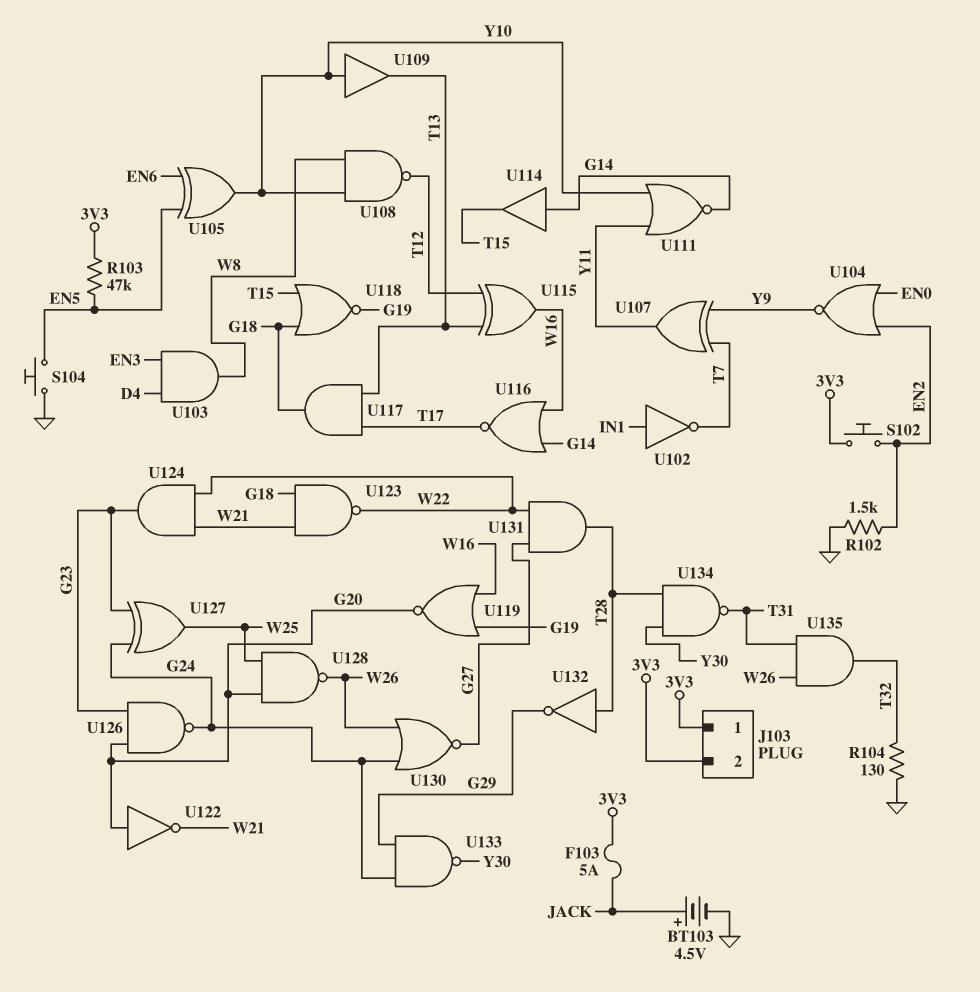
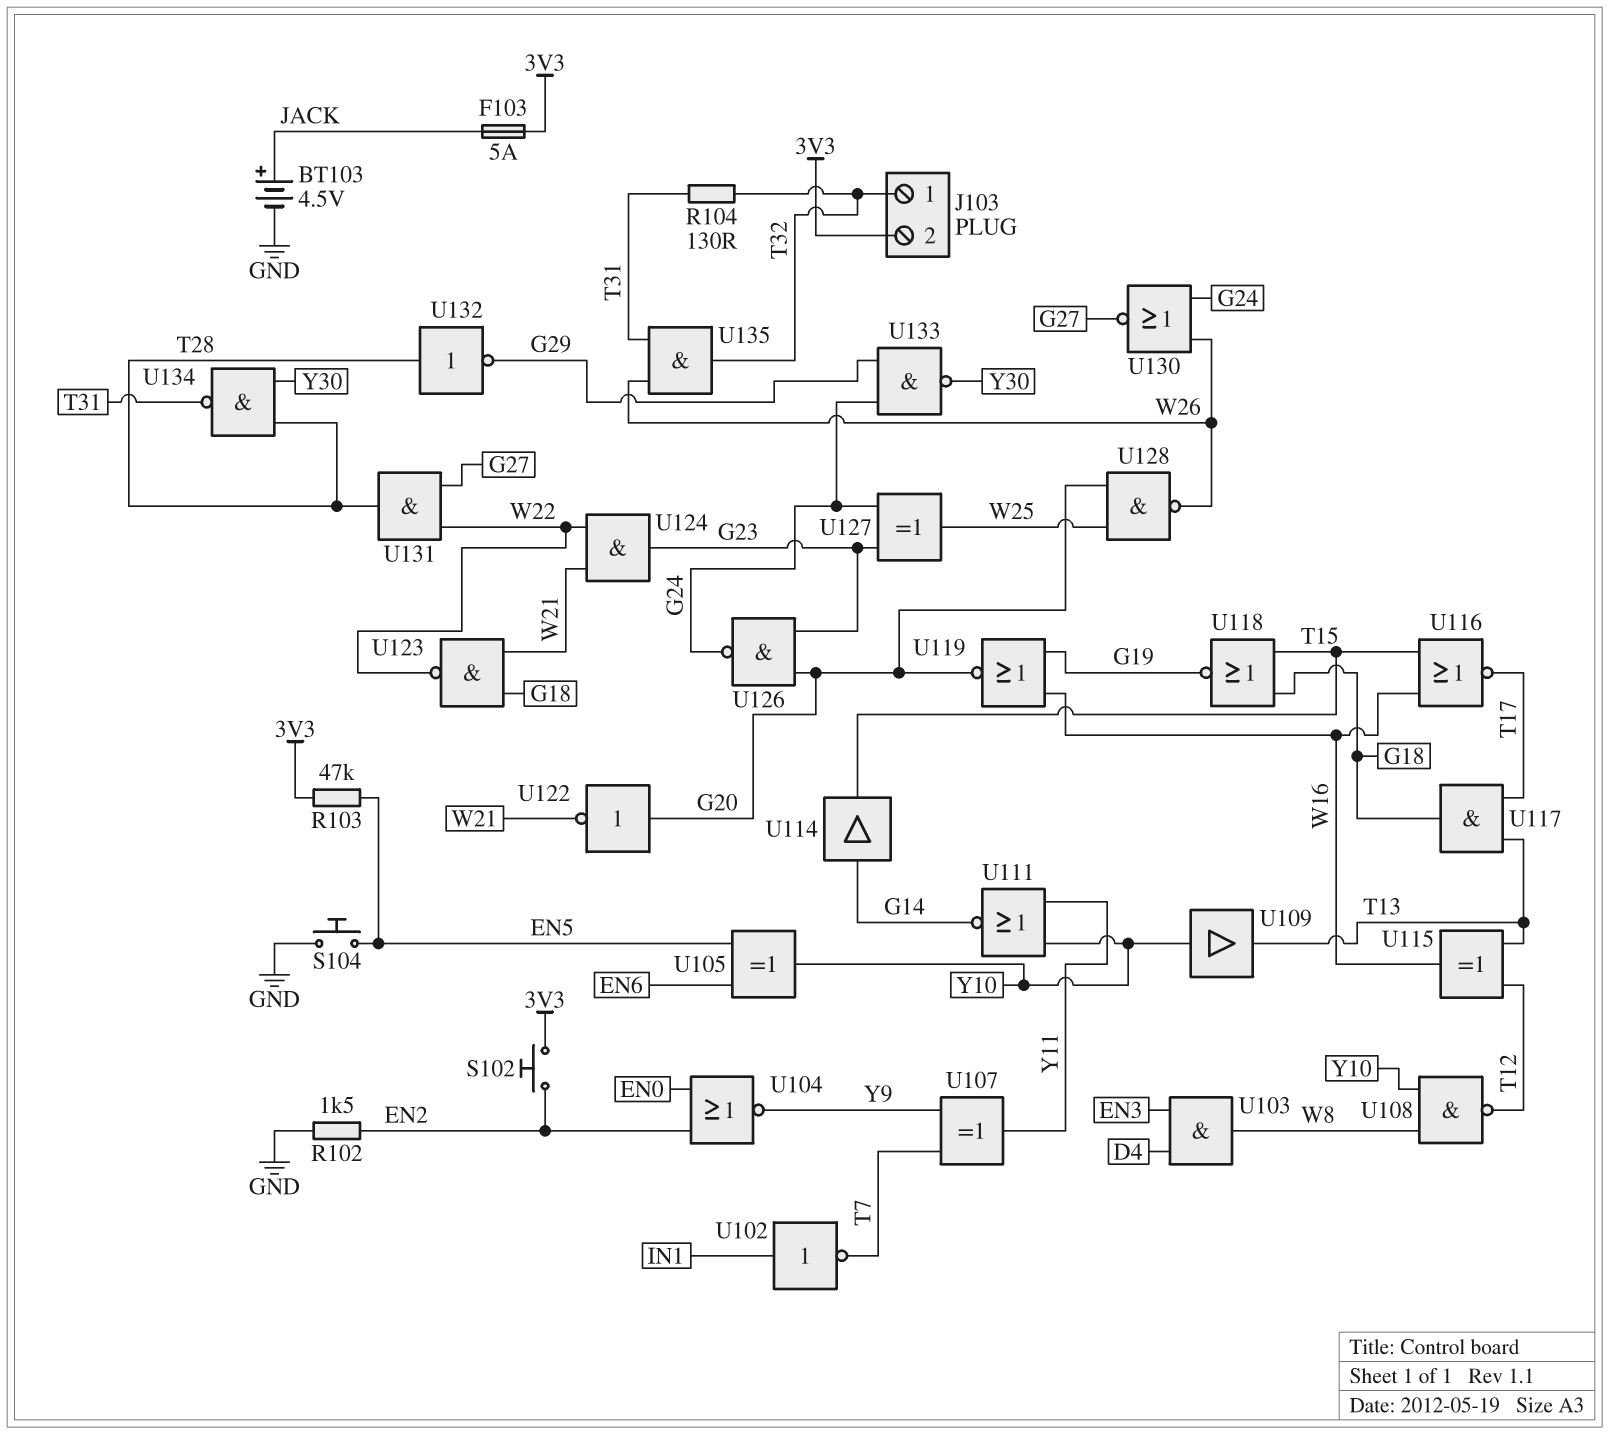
J103 pin 1: 3V3 -> T32
R104: 130 (GND, T32) -> 130 (T31, T32)
U116: NOR (in G14, in W16, out T17) -> NOR (in T15, in W16, out T17)

